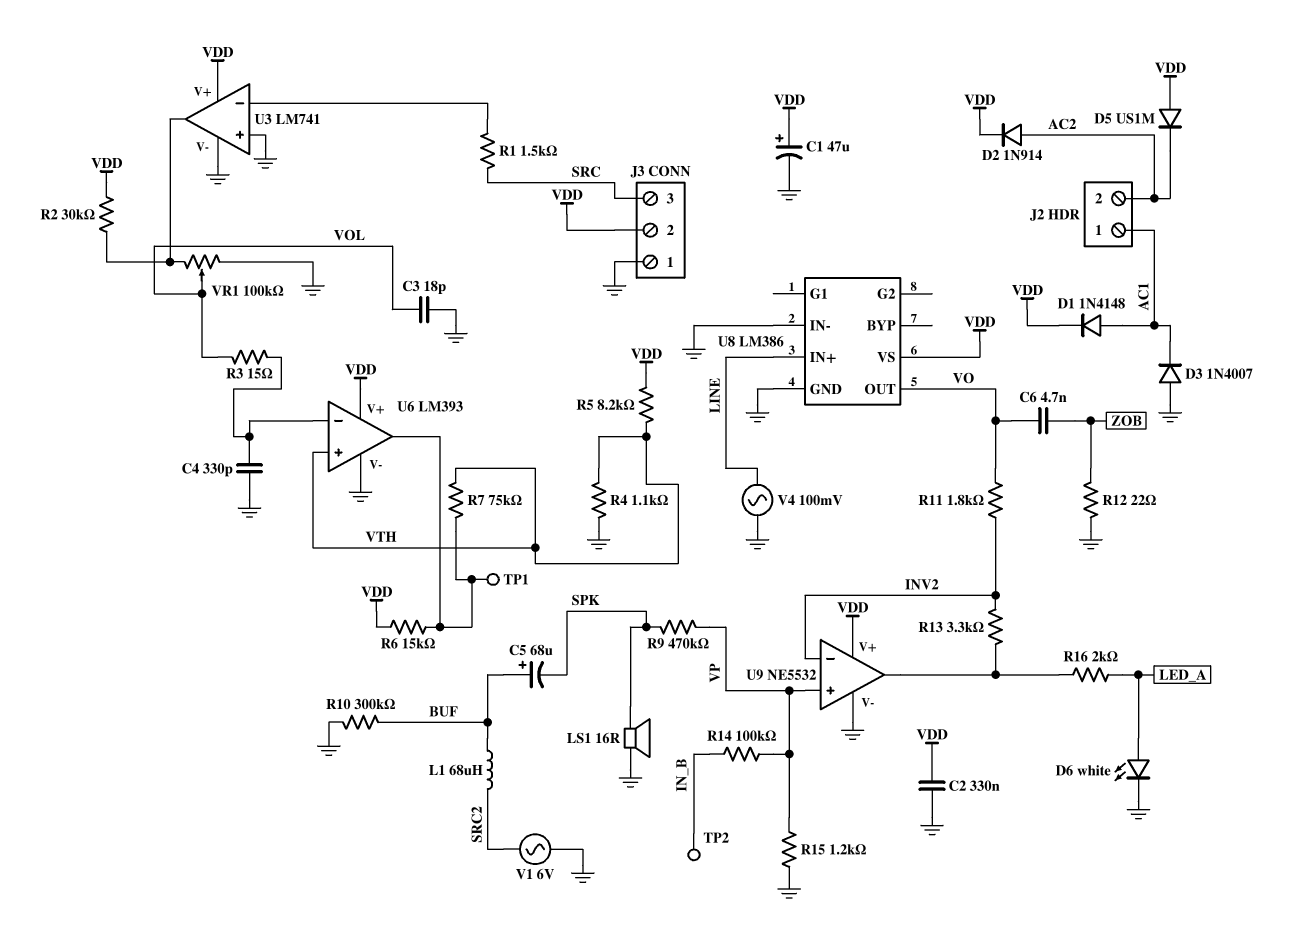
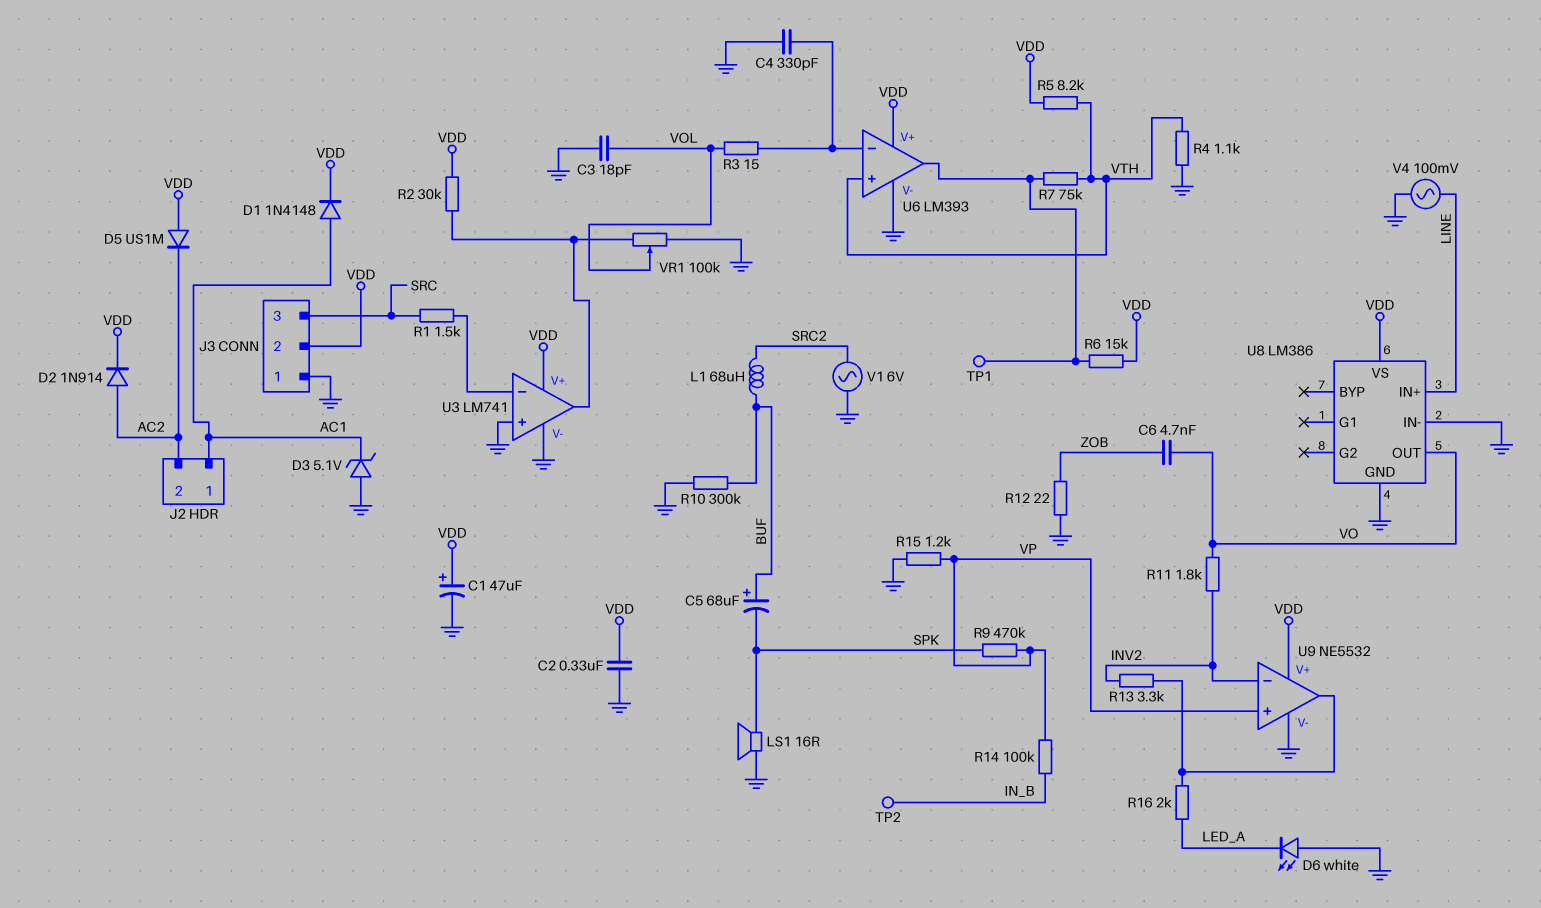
D3: diode 1N4007 (A GND, K AC1) -> zener 5.1V (A GND, K AC1)
D6: LED white (A LED_A, K GND) -> LED white (A GND, K LED_A)

